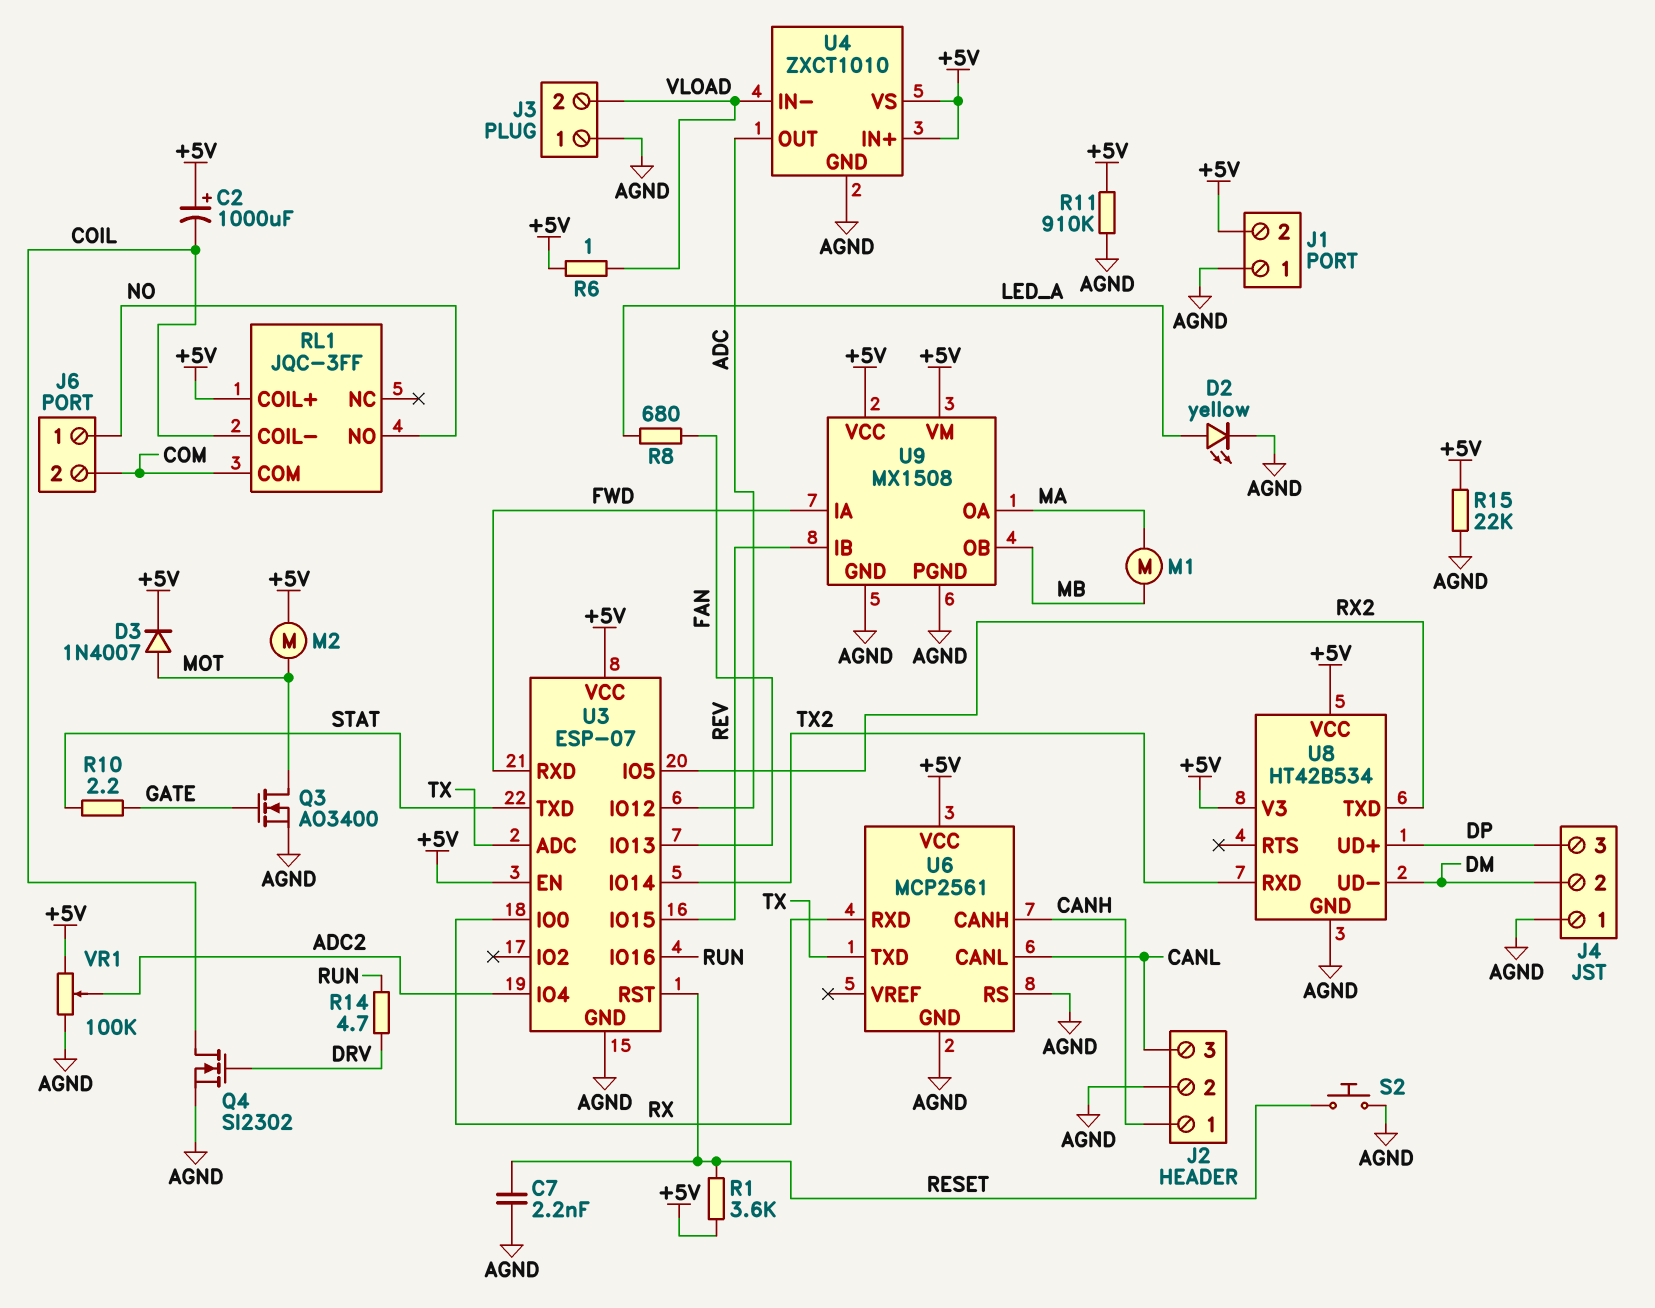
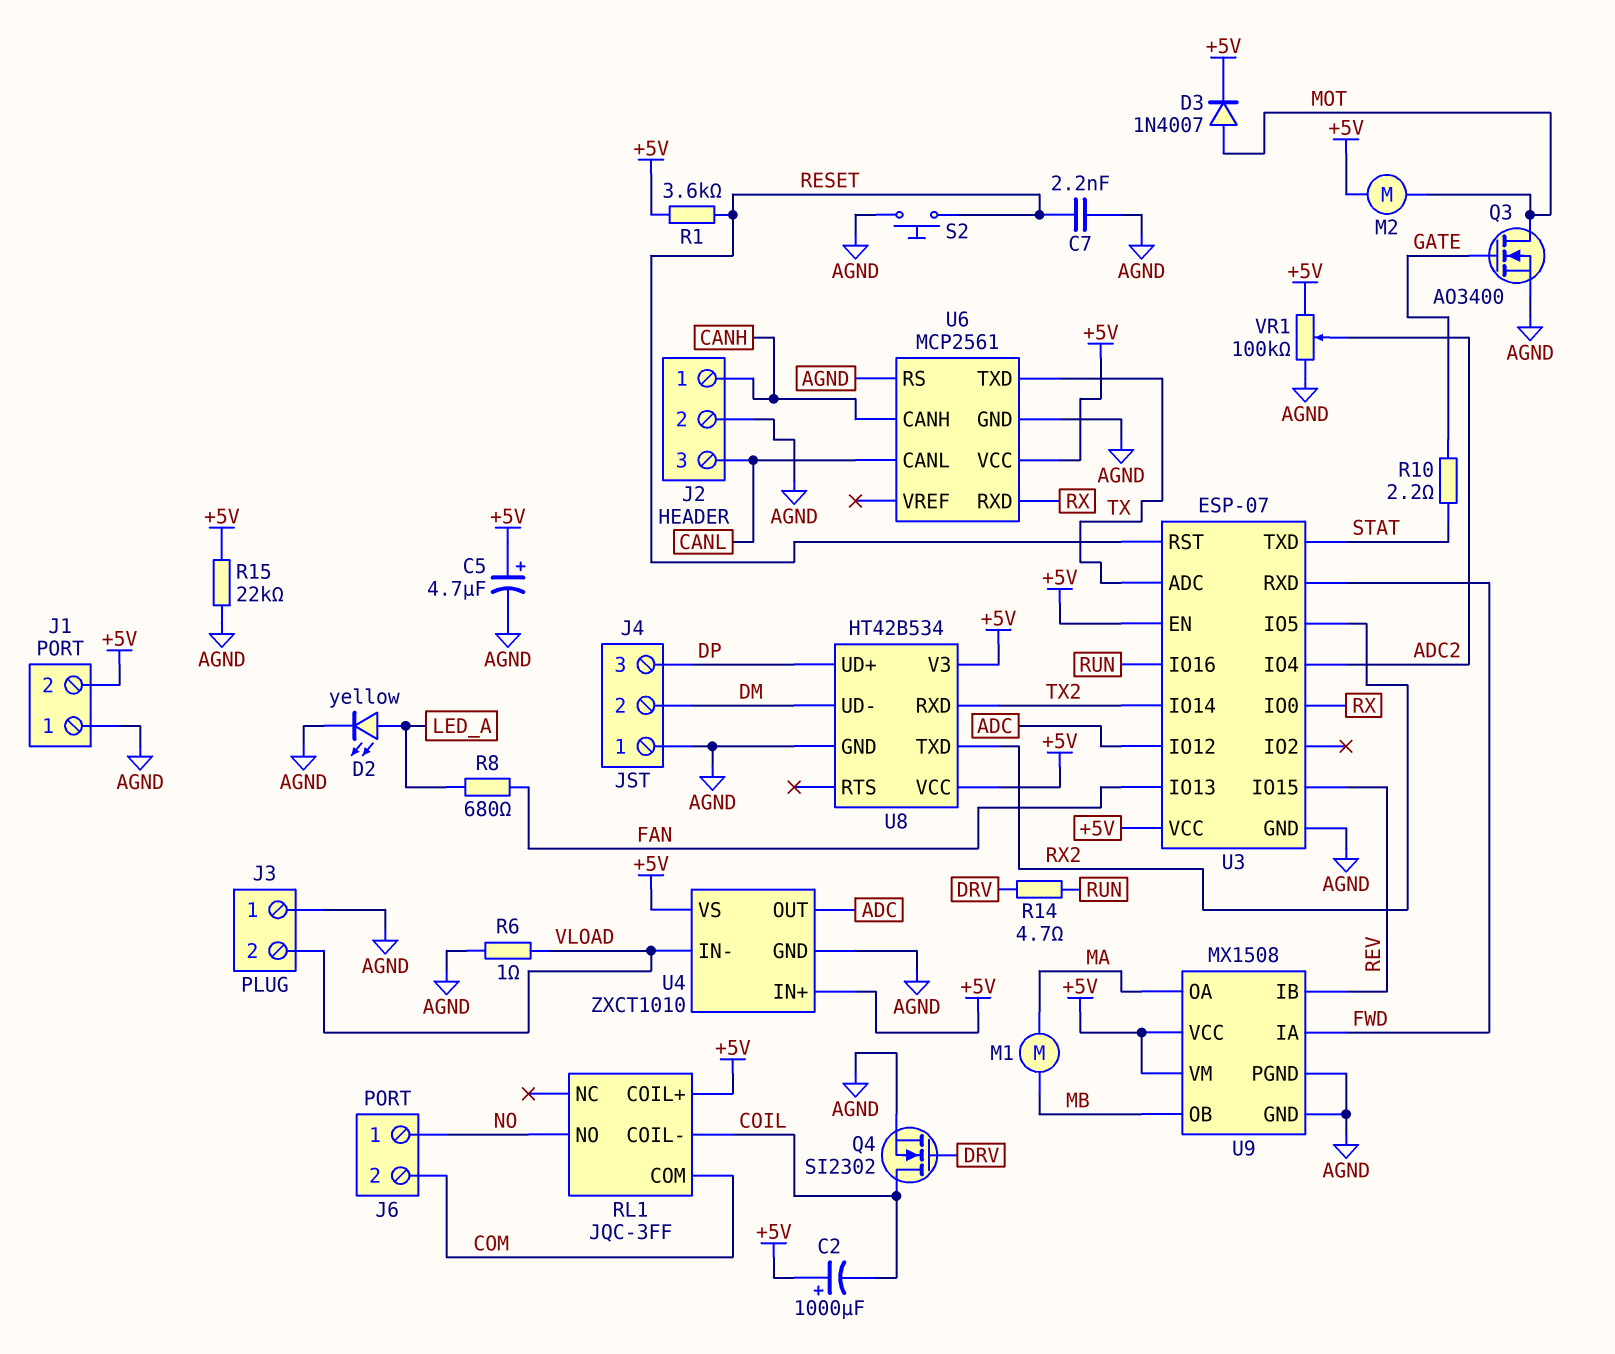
C5: none -> 4.7uF (plus +5V, minus AGND)
R6: 1 (+5V, VLOAD) -> 1 (AGND, VLOAD)
R11: 910k (+5V, AGND) -> none

